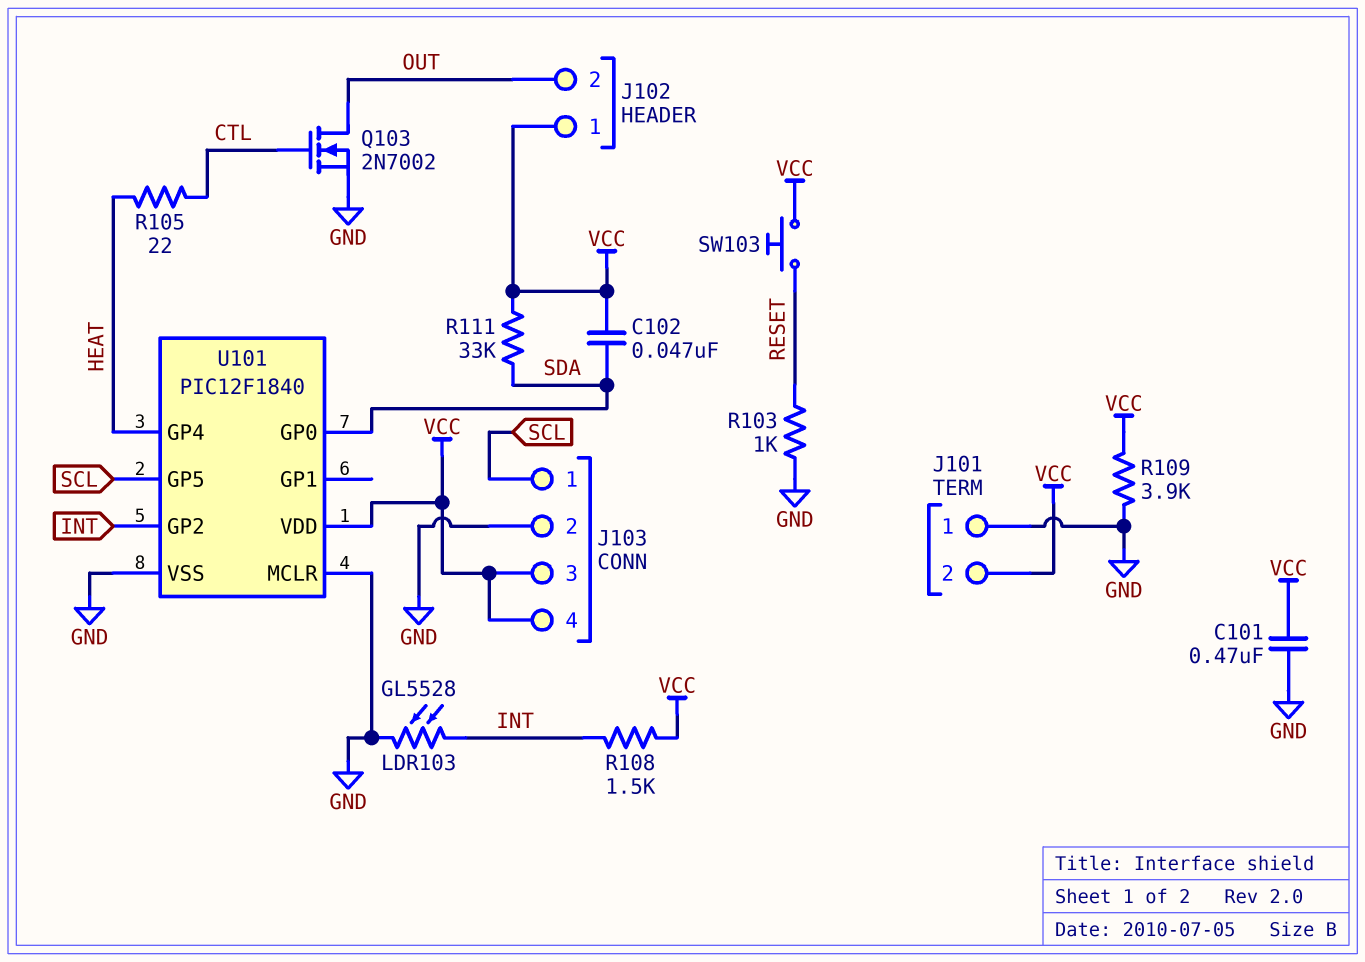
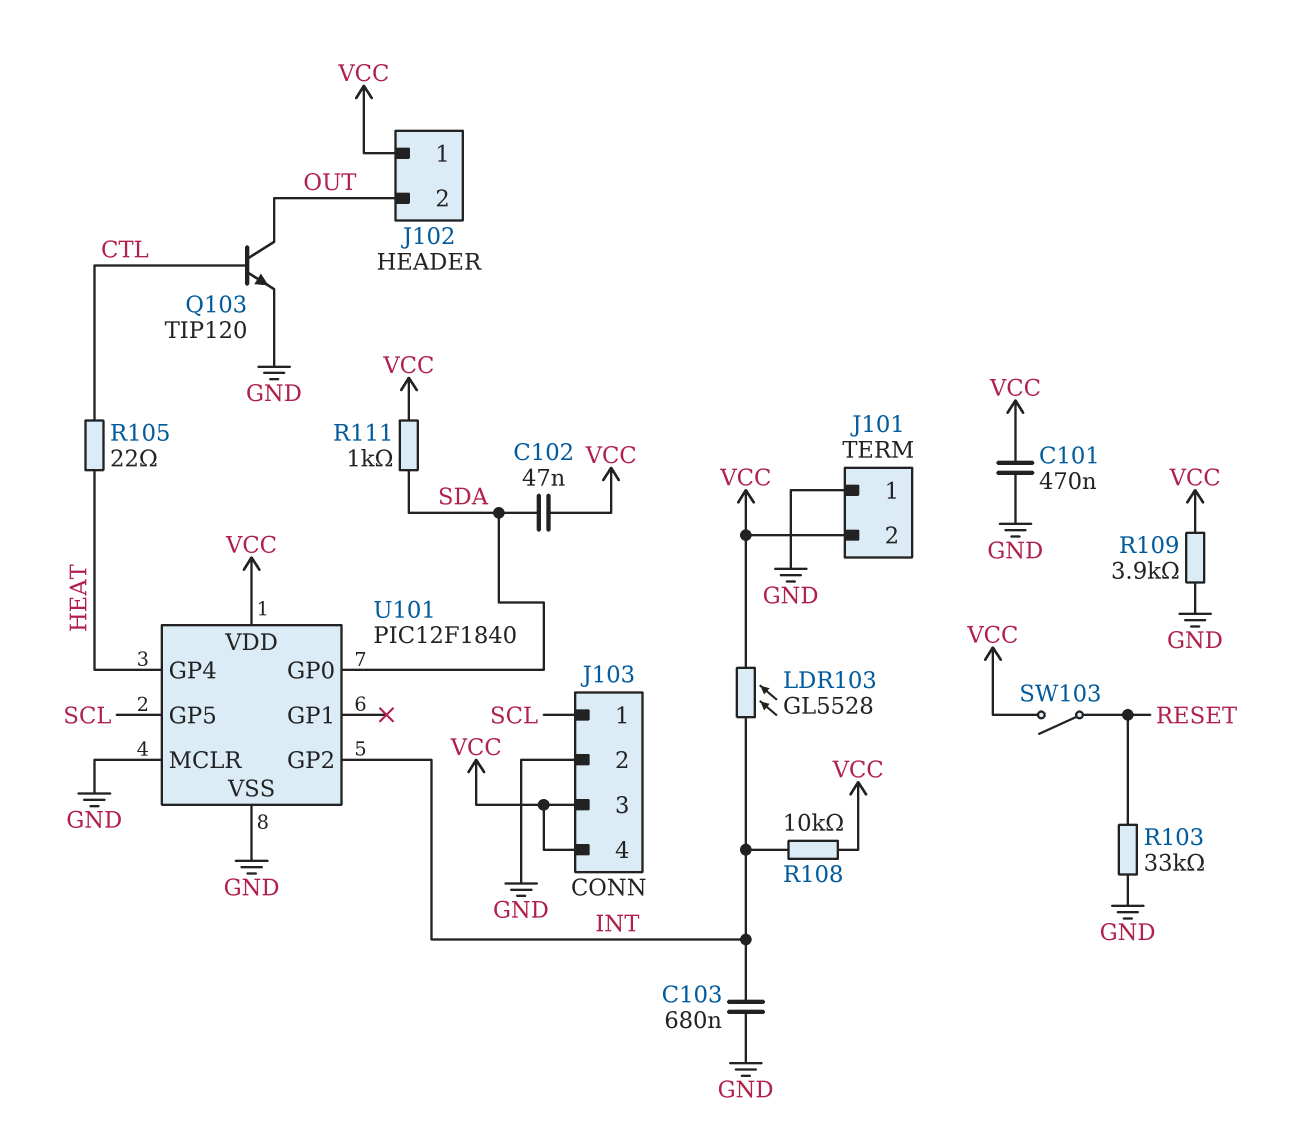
C103: none -> 680nF (GND, INT)
LDR103: GL5528 (GND, INT) -> GL5528 (INT, VCC)
Q103: NMOS 2N7002 (G CTL, D OUT, S GND) -> NPN TIP120 (B CTL, C OUT, E GND)
R103: 1k (GND, RESET) -> 33k (GND, RESET)
R108: 1.5k (INT, VCC) -> 10k (INT, VCC)
R111: 33k (SDA, VCC) -> 1k (SDA, VCC)
SW103: button (RESET, VCC) -> switch (RESET, VCC)

